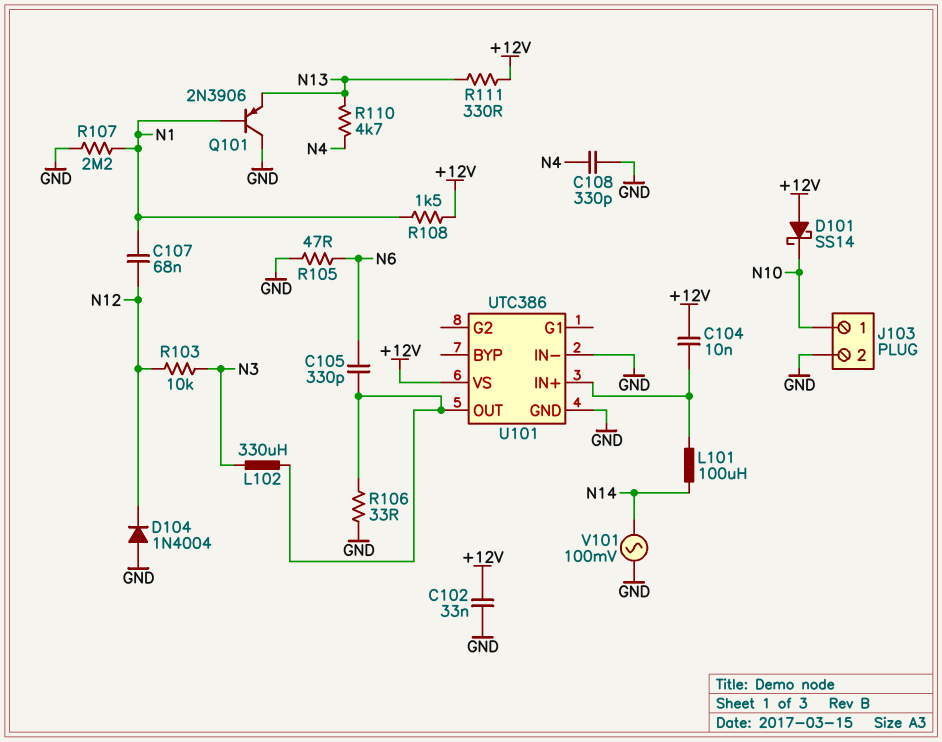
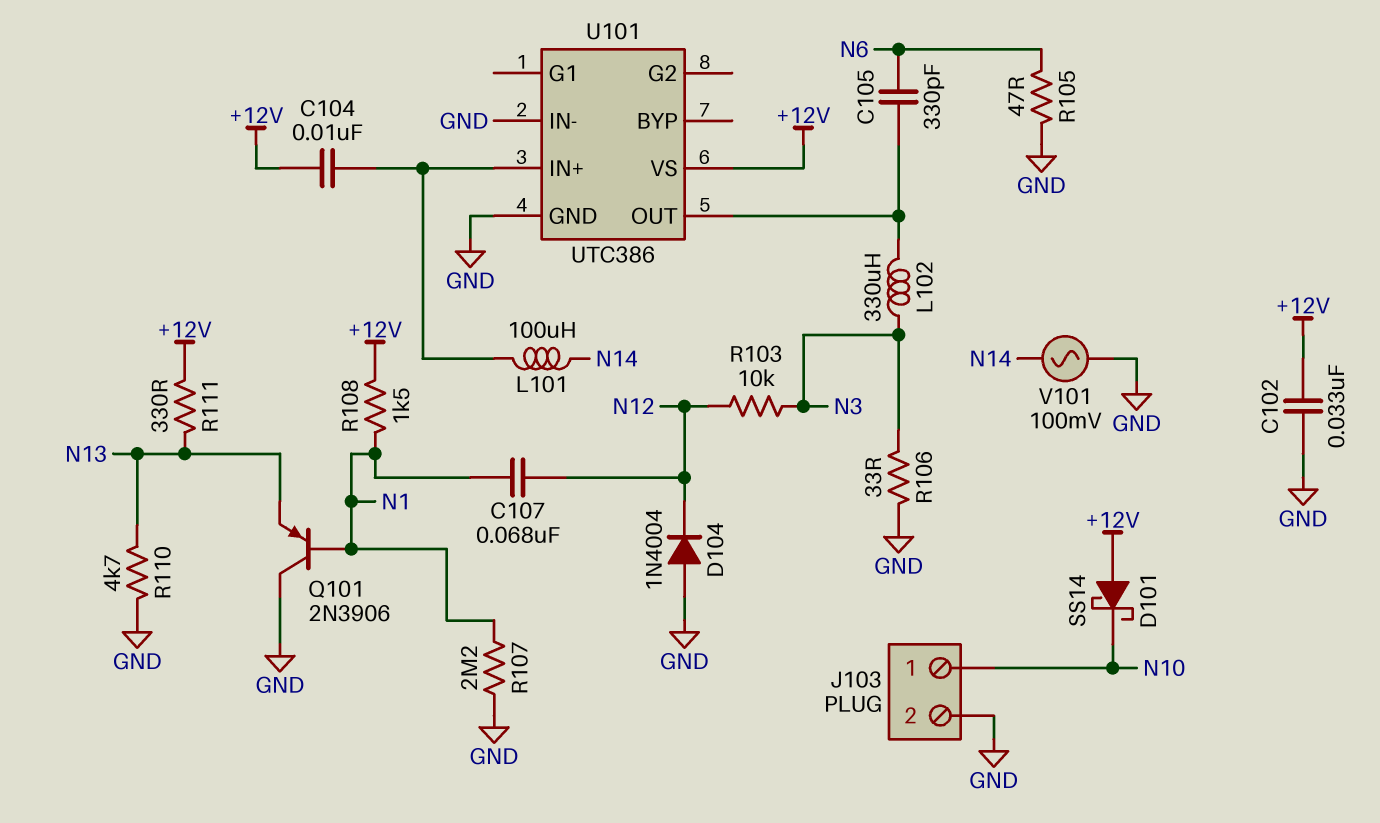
C108: 330pF (GND, N4) -> none
R106: 33 (GND, U101/OUT) -> 33 (GND, N3)
R110: 4.7k (N4, N13) -> 4.7k (GND, N13)

